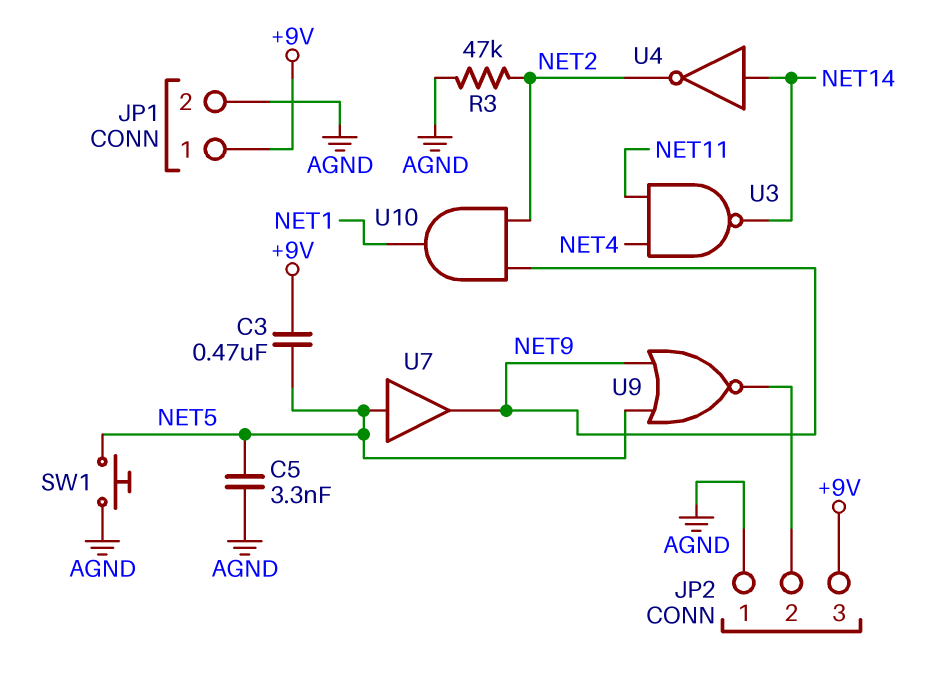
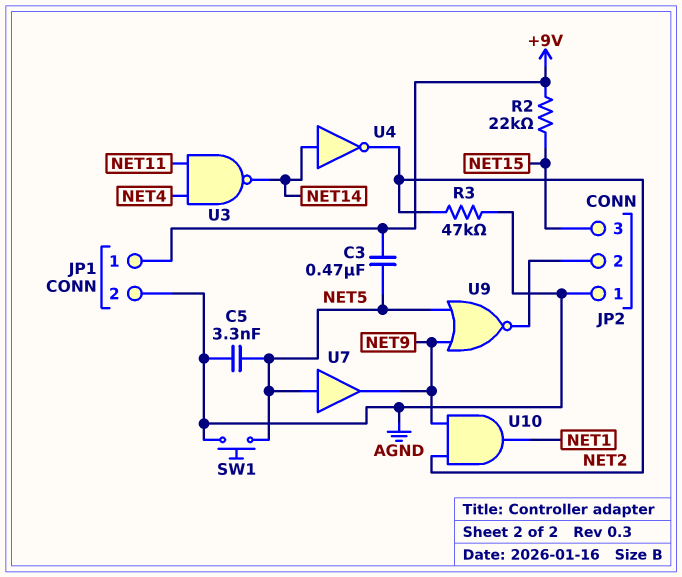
JP2 pin 3: +9V -> NET15
R2: none -> 22k (+9V, NET15)

